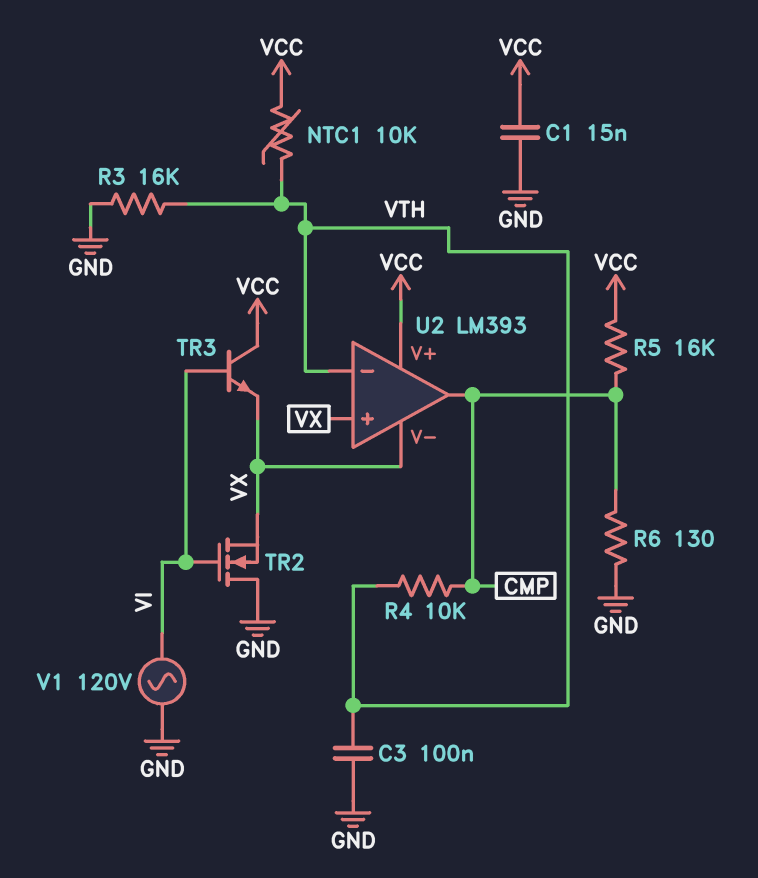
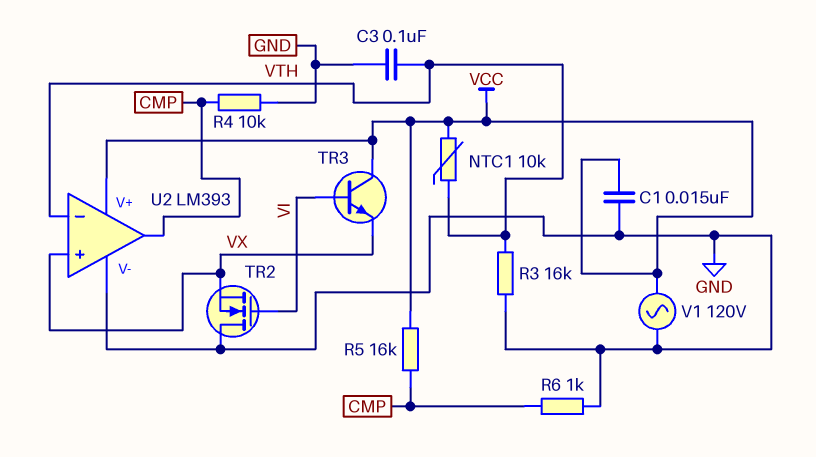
R4: 10k (CMP, VTH) -> 10k (CMP, GND)
R6: 130 (CMP, GND) -> 1k (CMP, GND)
U2 pin V-: VX -> GND
V1: AC 120V (GND, VI) -> AC 120V (GND, VCC)

